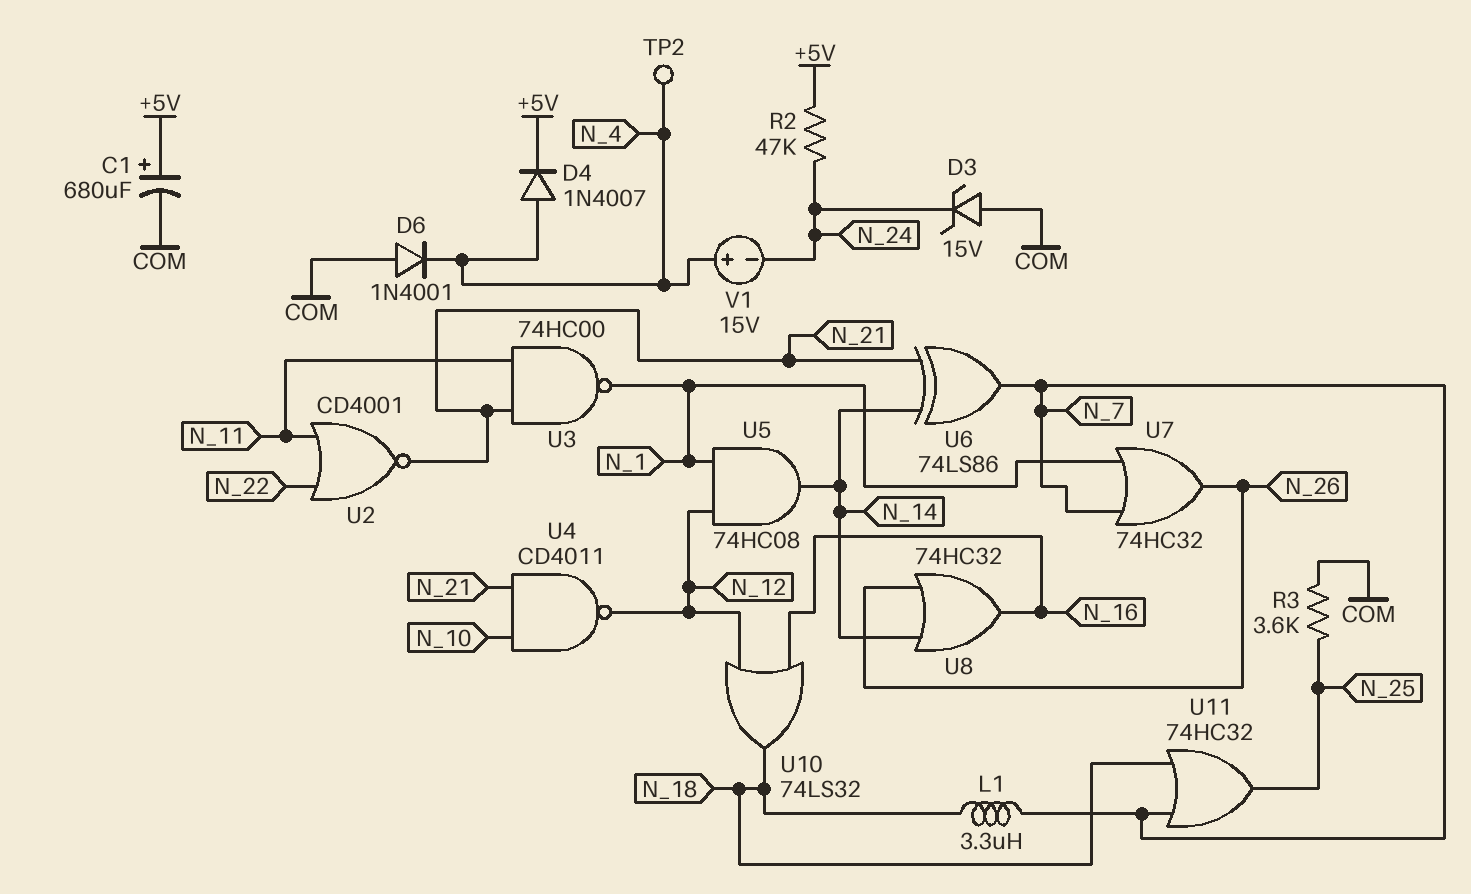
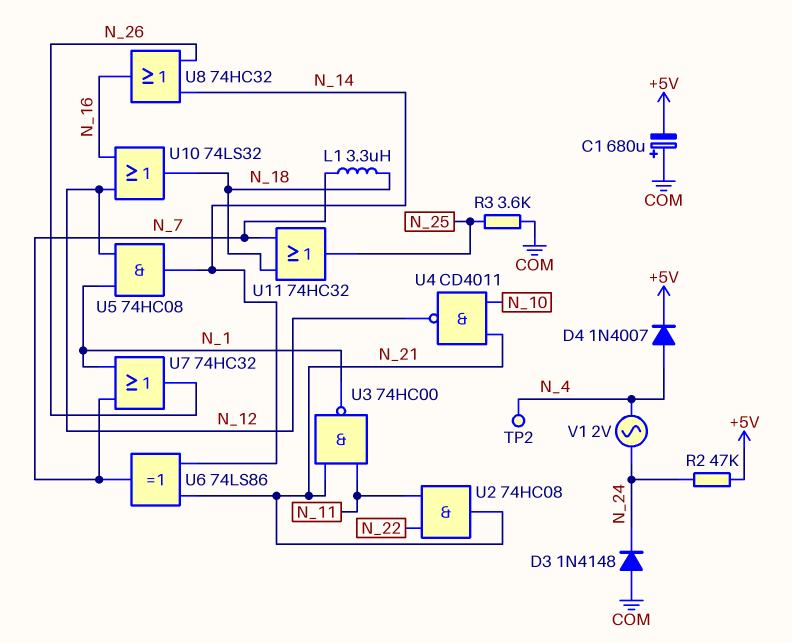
C1: 680uF (plus +5V, minus COM) -> 680uF (plus COM, minus +5V)
D3: zener 15V (A COM, K N_24) -> diode 1N4148 (A COM, K N_24)
D6: diode 1N4001 (A COM, K N_4) -> none
U2: NOR CD4001 (in N_11, in N_22, out N_21) -> AND 74HC08 (in N_11, in N_22, out N_21)
V1: 15V (plus N_4, minus N_24) -> AC 2V (N_4, N_24)

